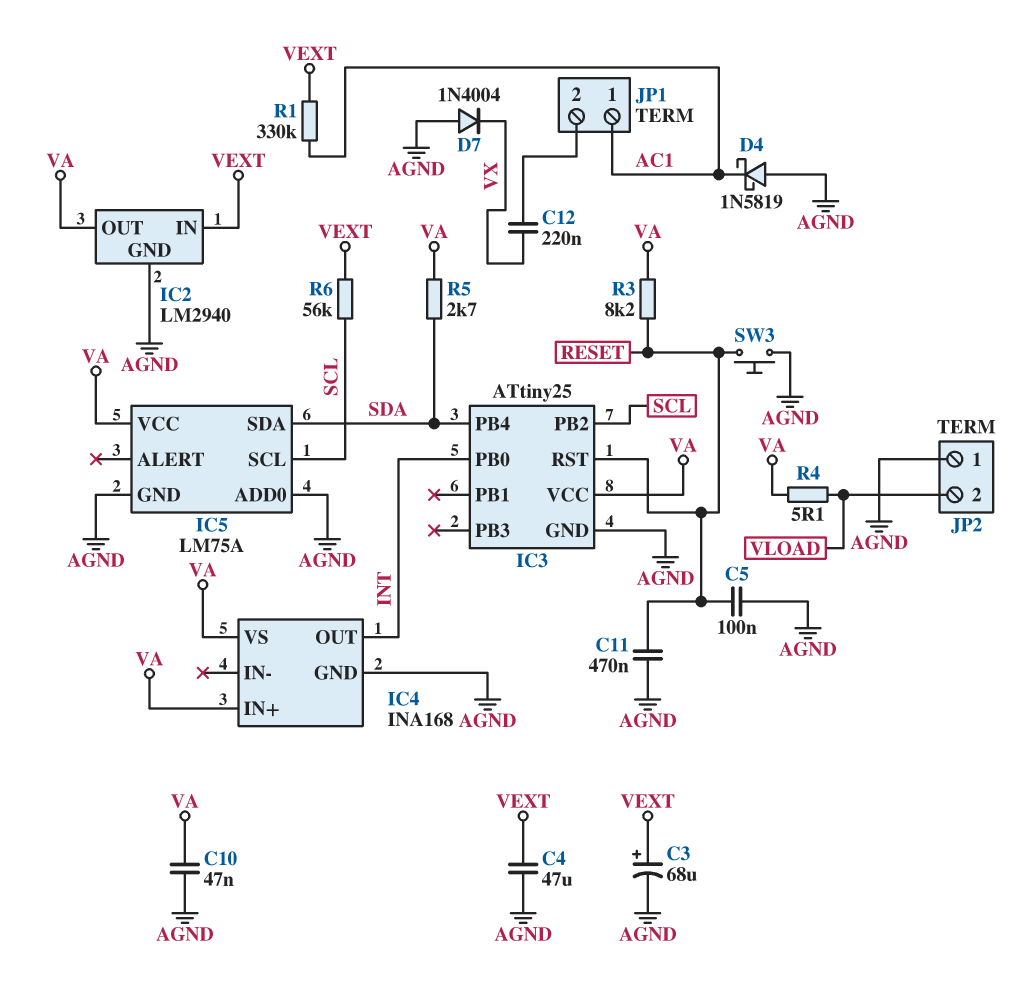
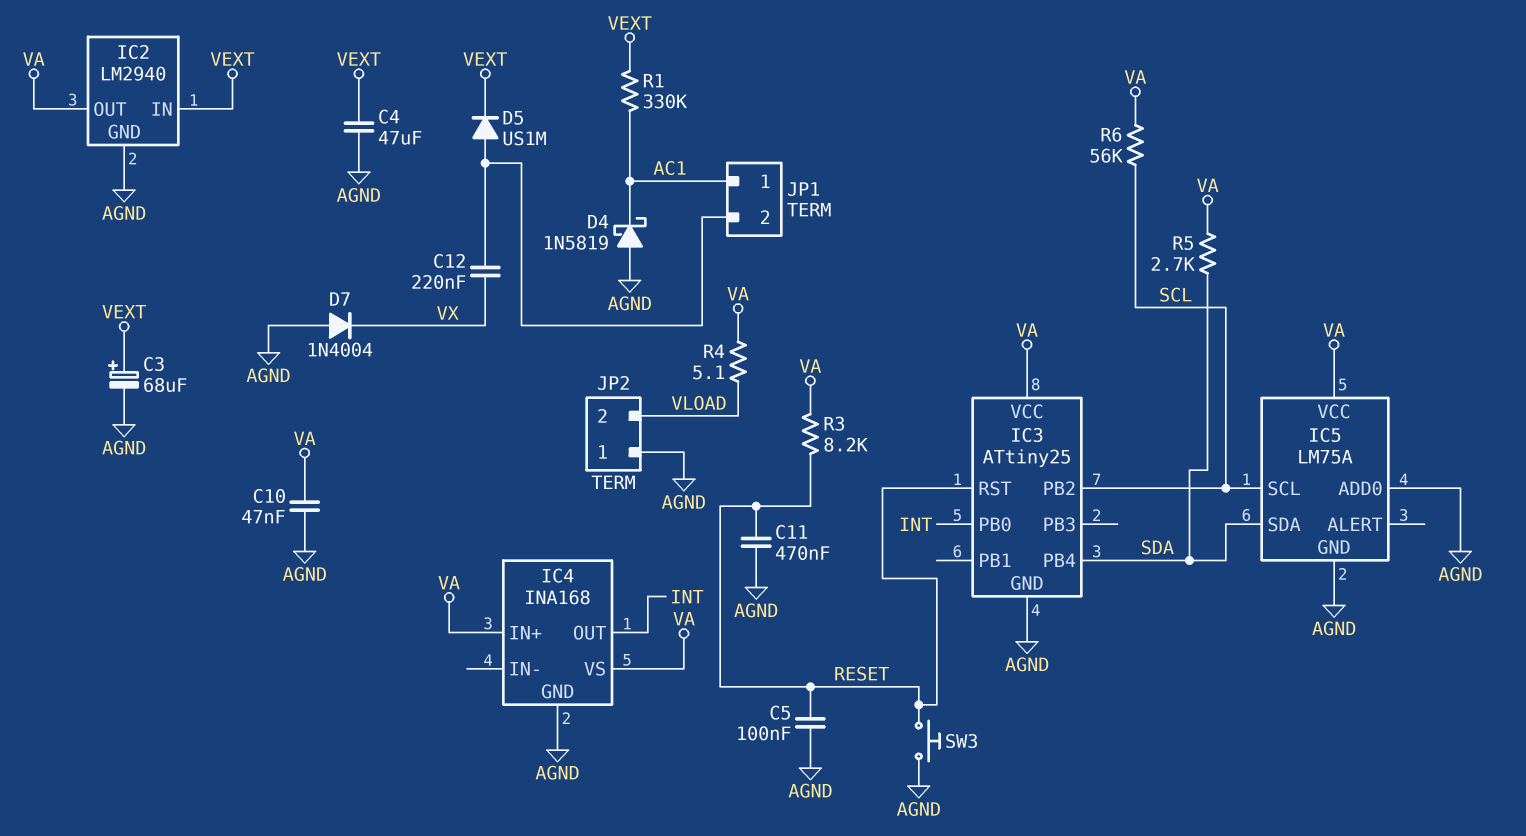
D5: none -> diode US1M (A JP1/2, K VEXT)
R6: 56k (SCL, VEXT) -> 56k (SCL, VA)

